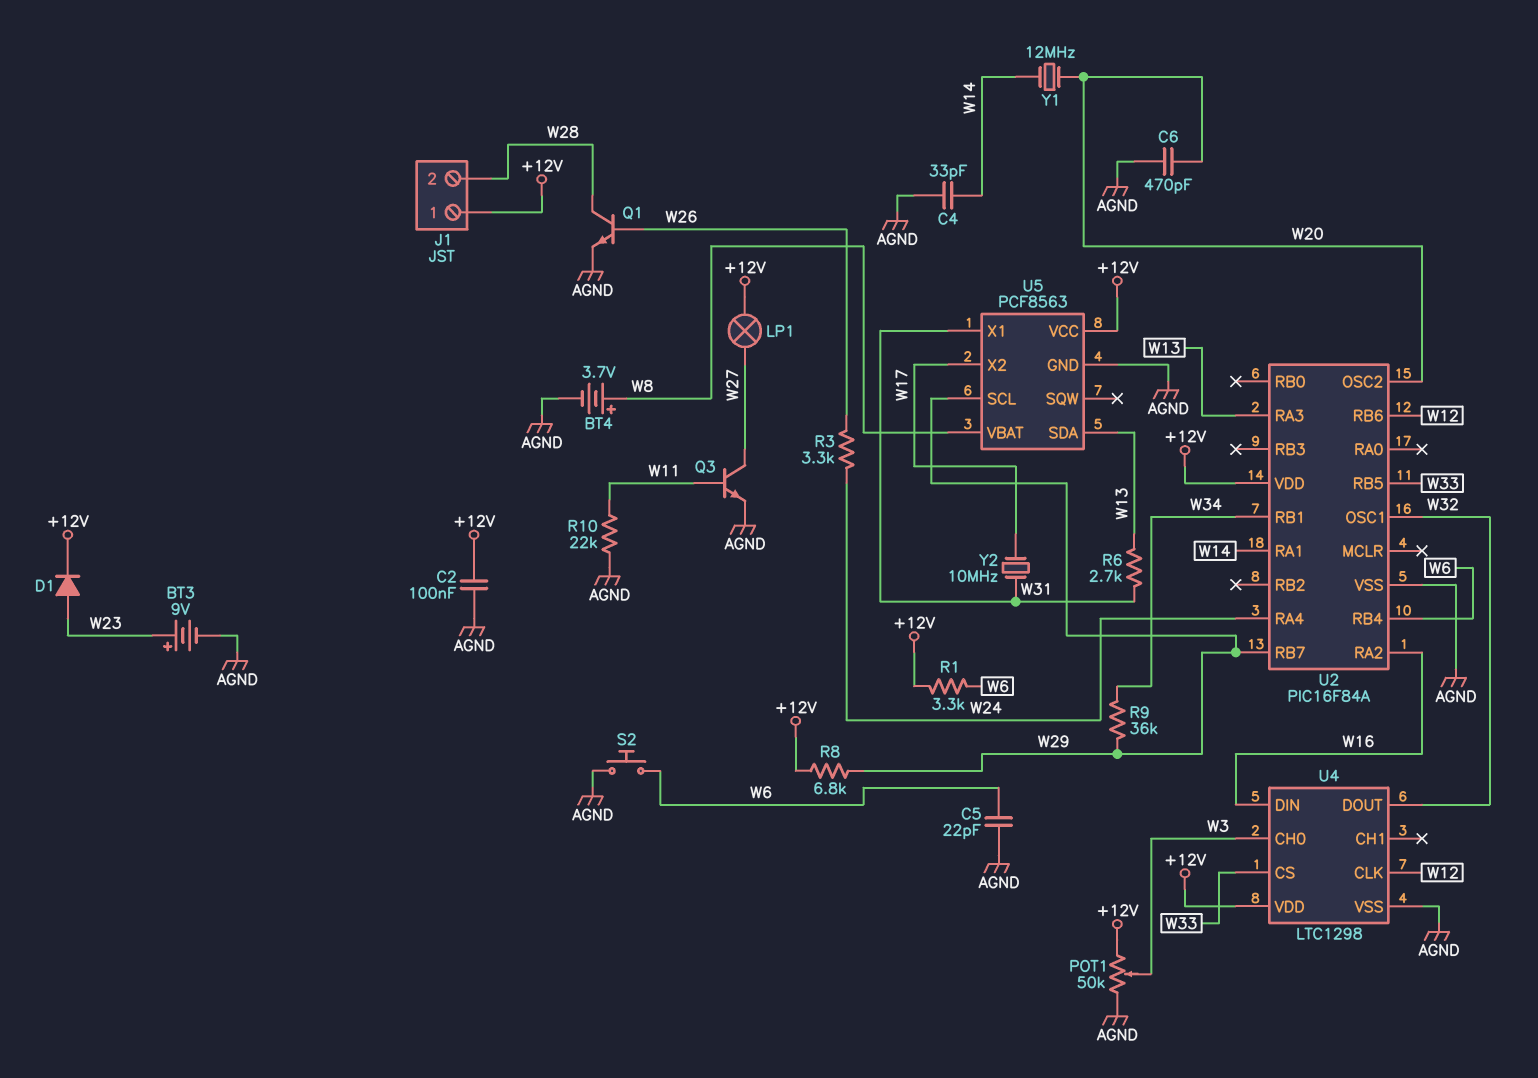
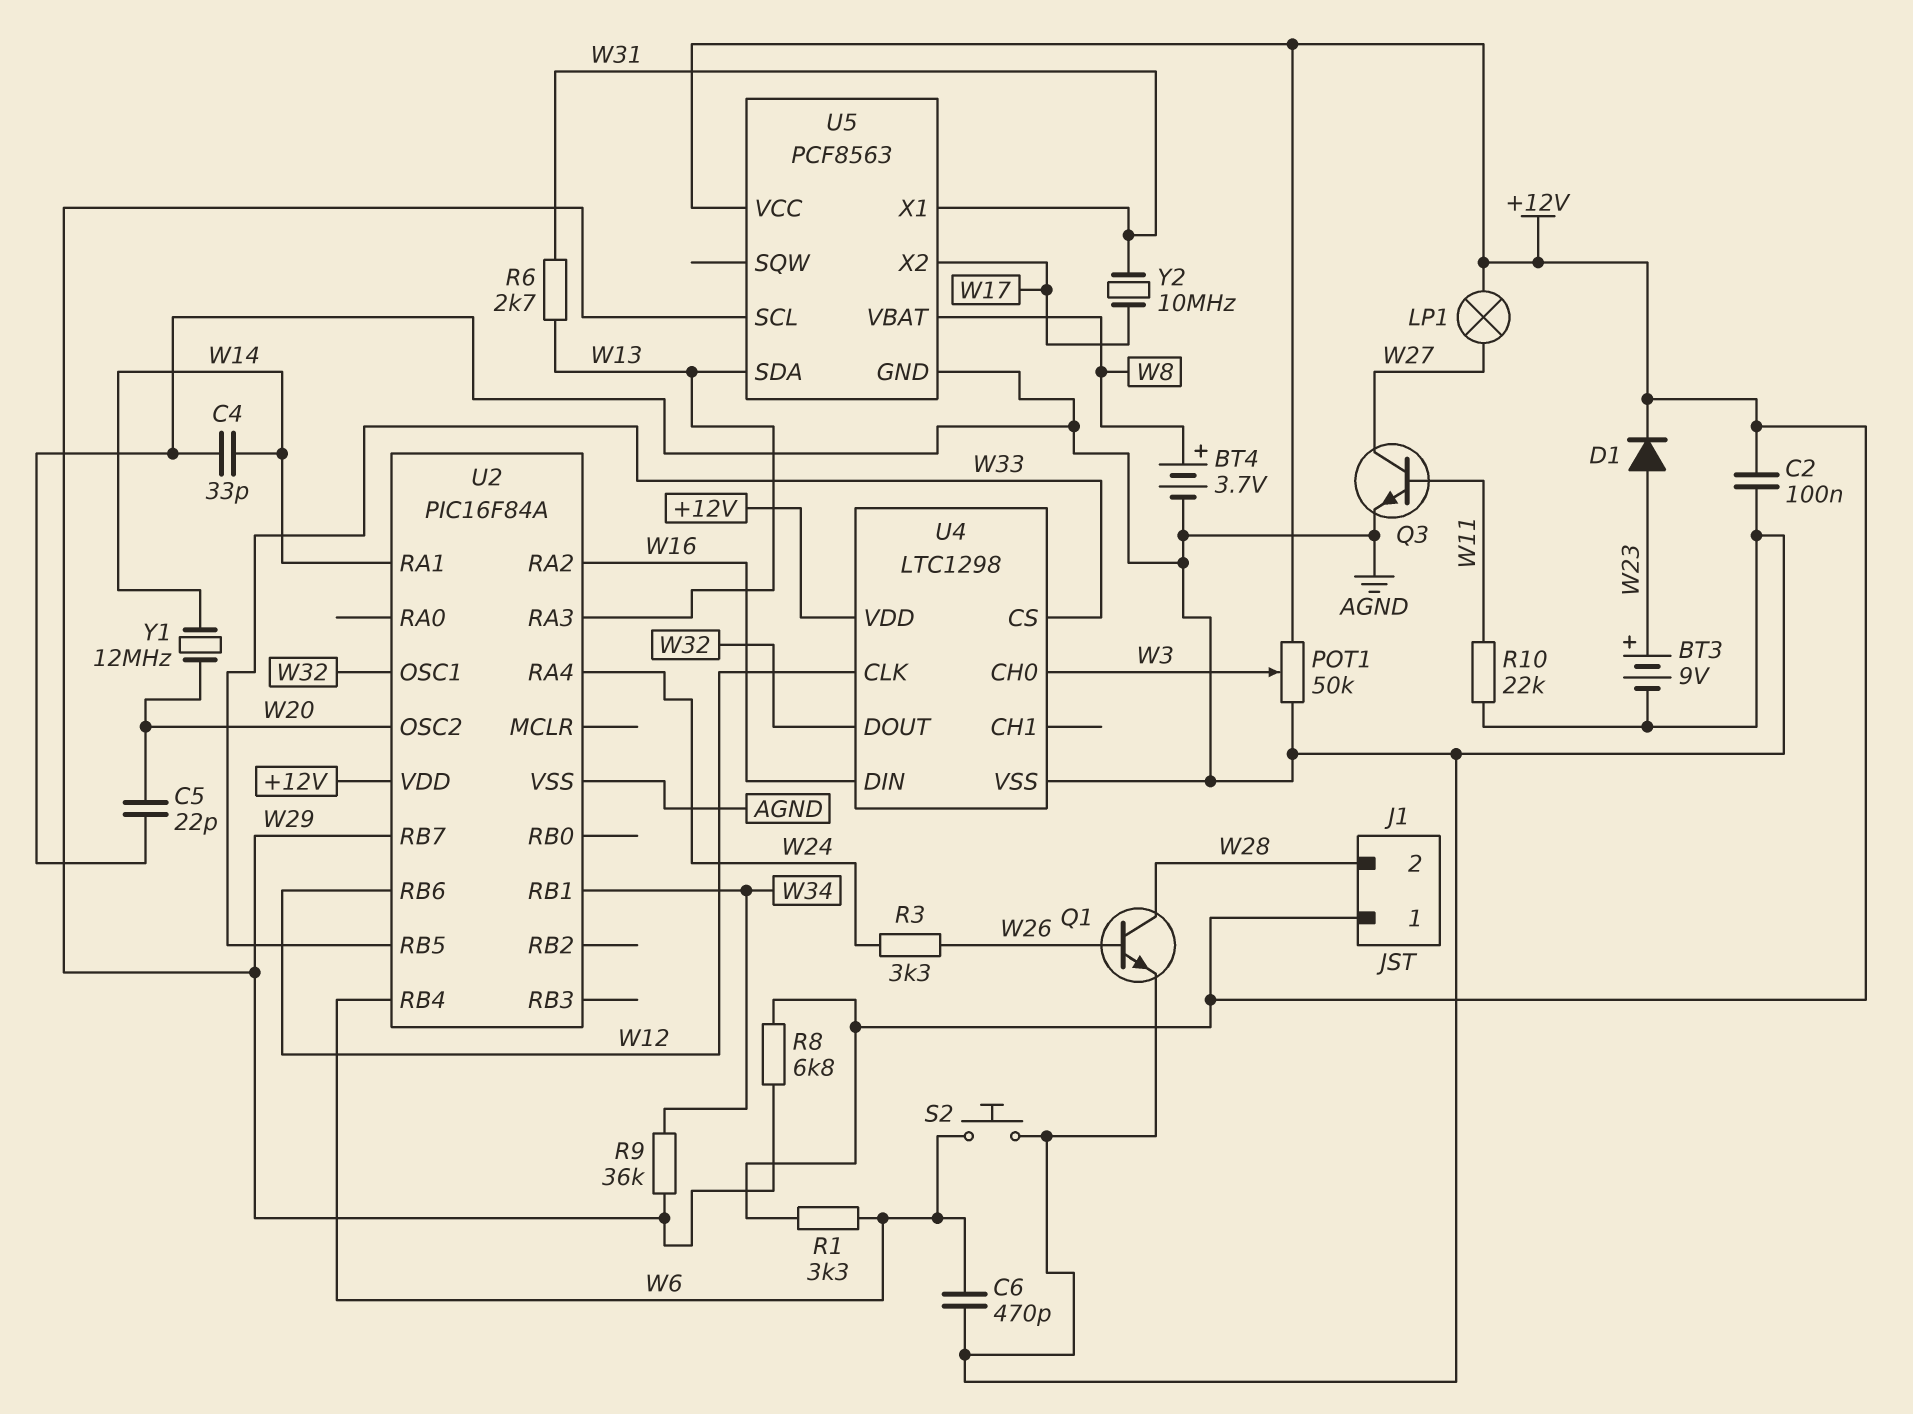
C5: 22pF (AGND, W6) -> 22pF (AGND, W20)
C6: 470pF (AGND, W20) -> 470pF (AGND, W6)

